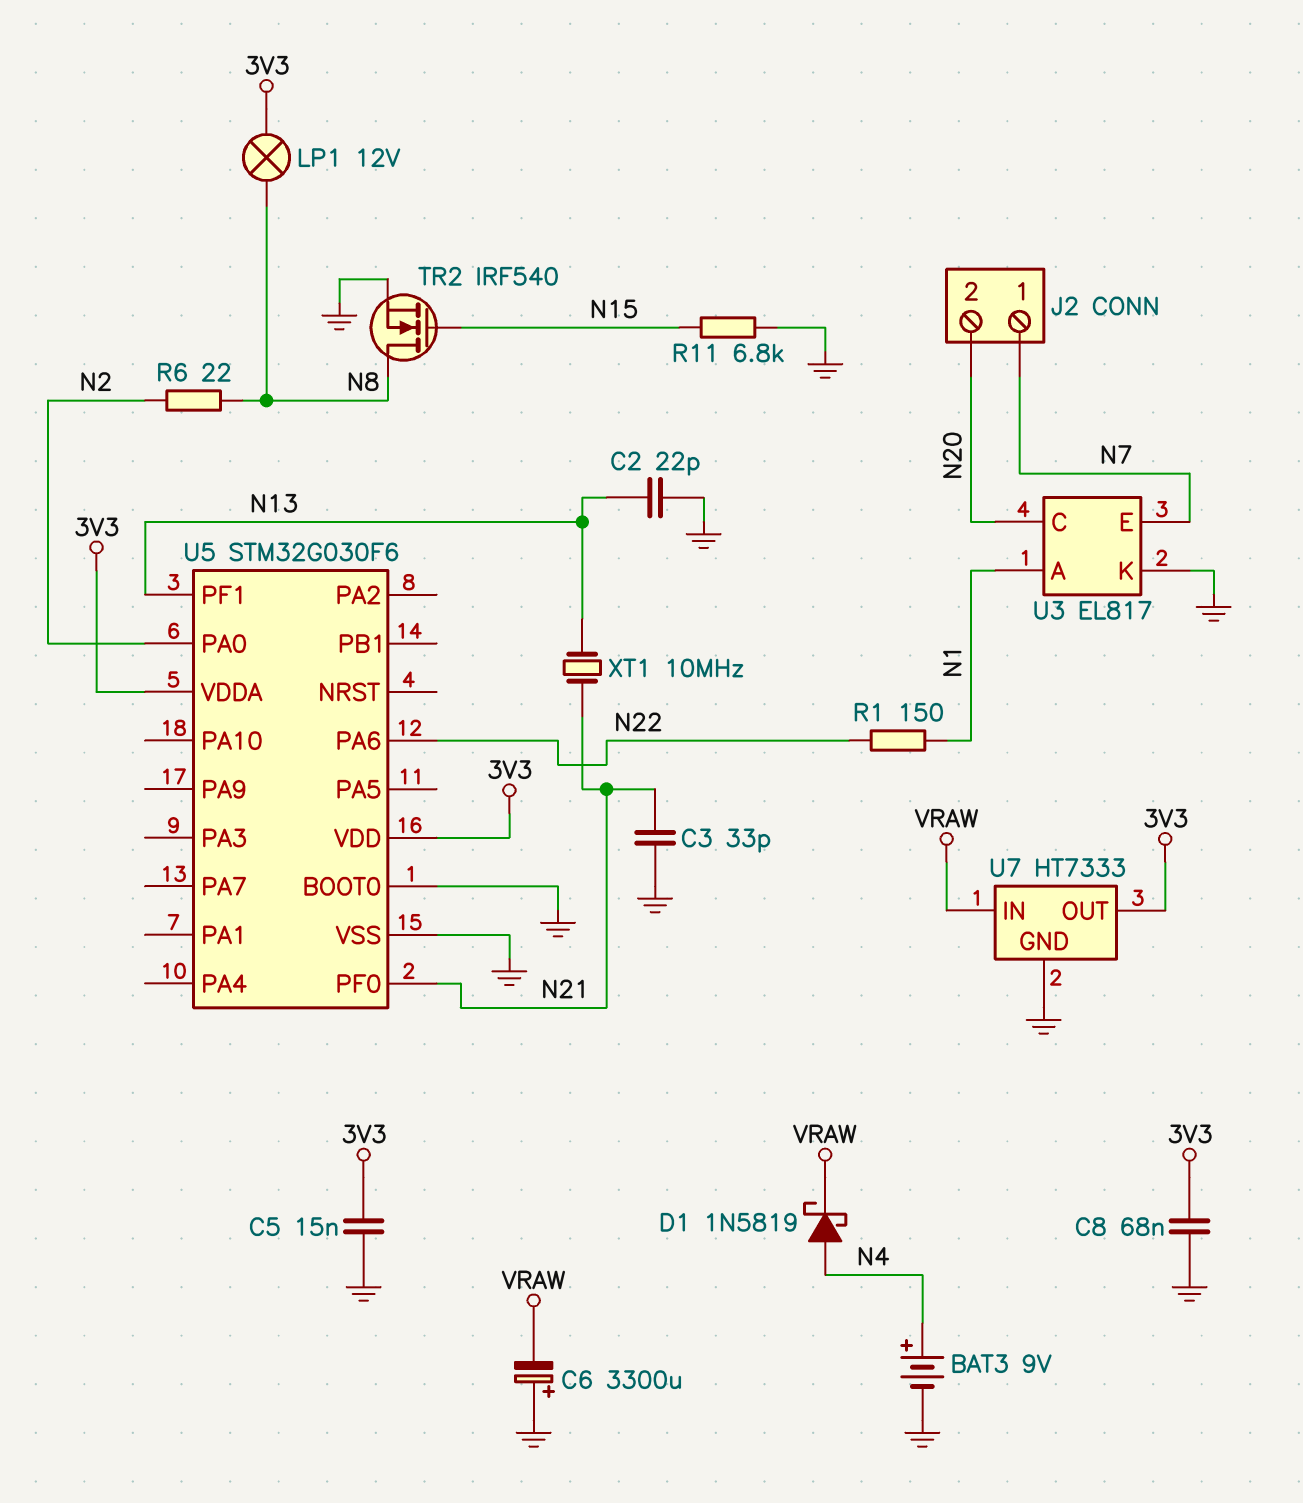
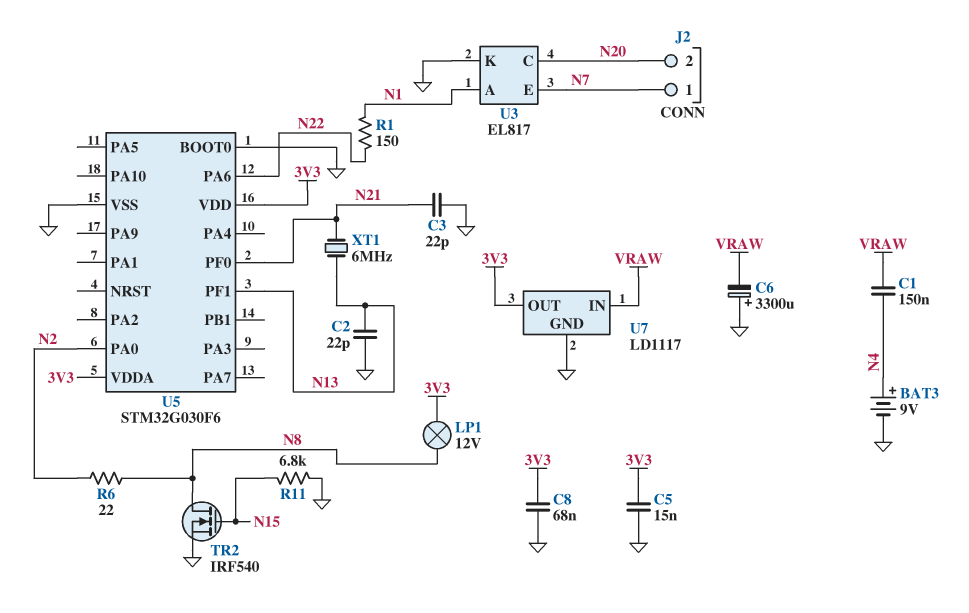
C1: none -> 150nF (N4, VRAW)
C3: 33pF (GND, N21) -> 22pF (GND, N21)
D1: schottky 1N5819 (A N4, K VRAW) -> none
U7: HT7333 -> LD1117
XT1: 10MHz (N13, N21) -> 6MHz (N13, N21)

